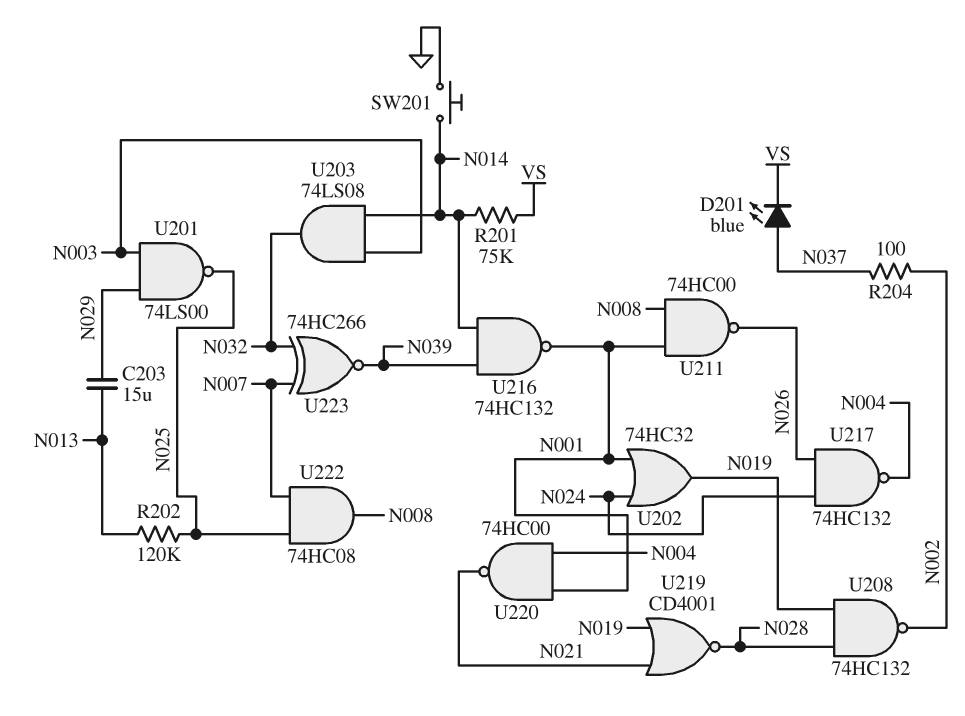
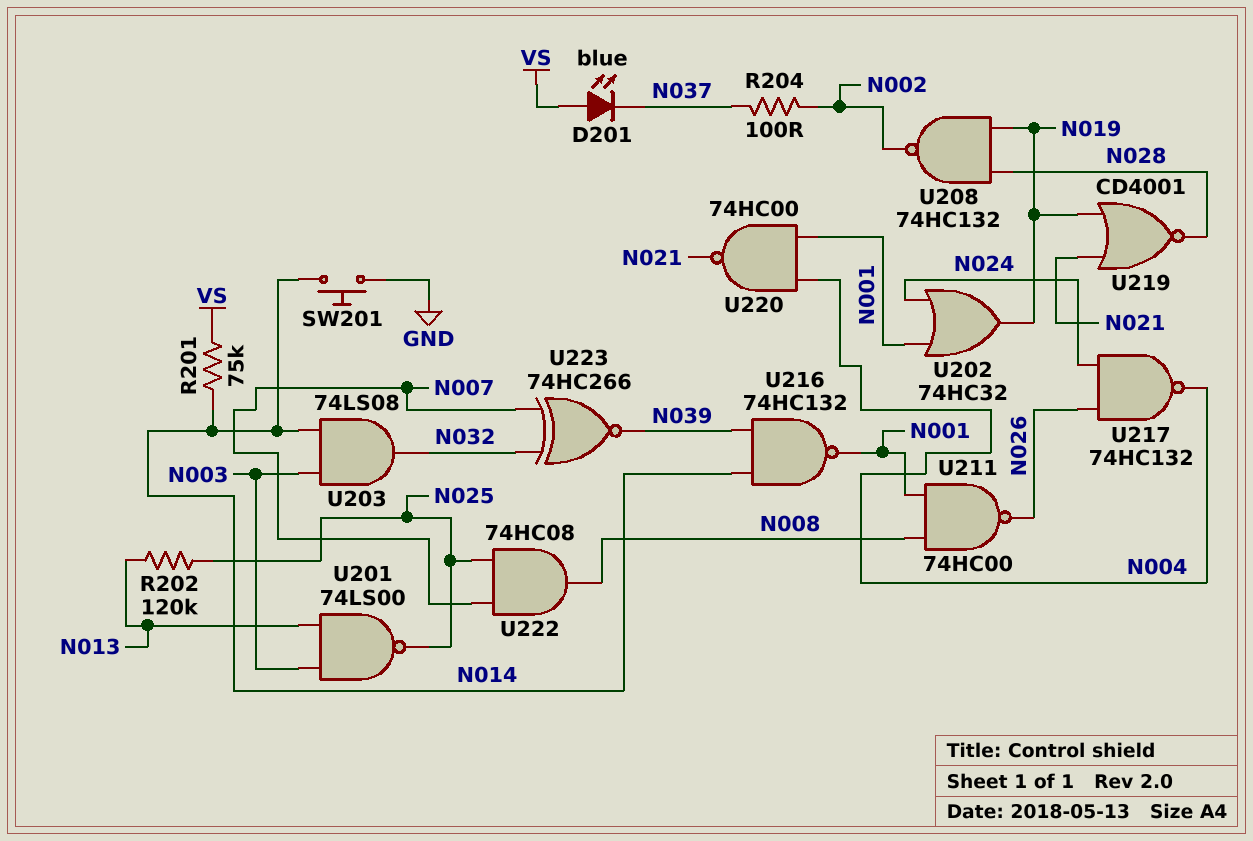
C203: 15uF (N013, N029) -> none
D201: LED blue (A N037, K VS) -> LED blue (A VS, K N037)
U201: NAND 74LS00 (in N003, in N029, out N025) -> NAND 74LS00 (in N003, in N013, out N025)

